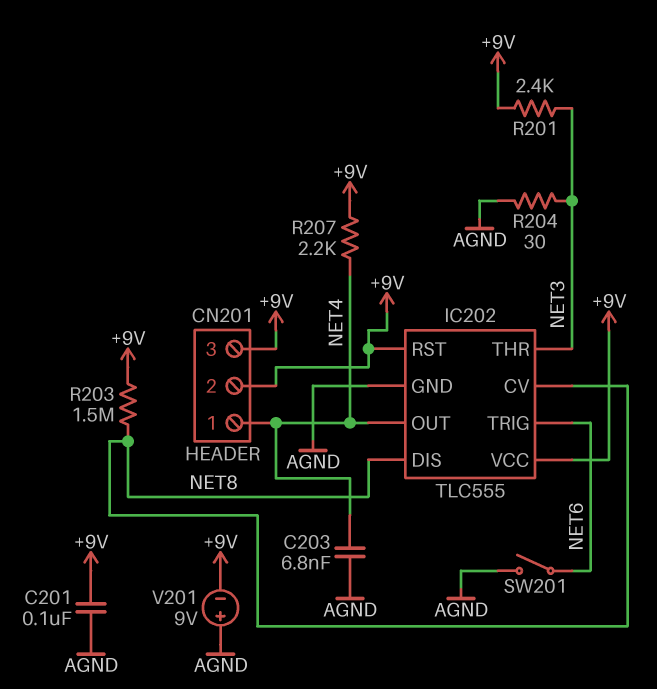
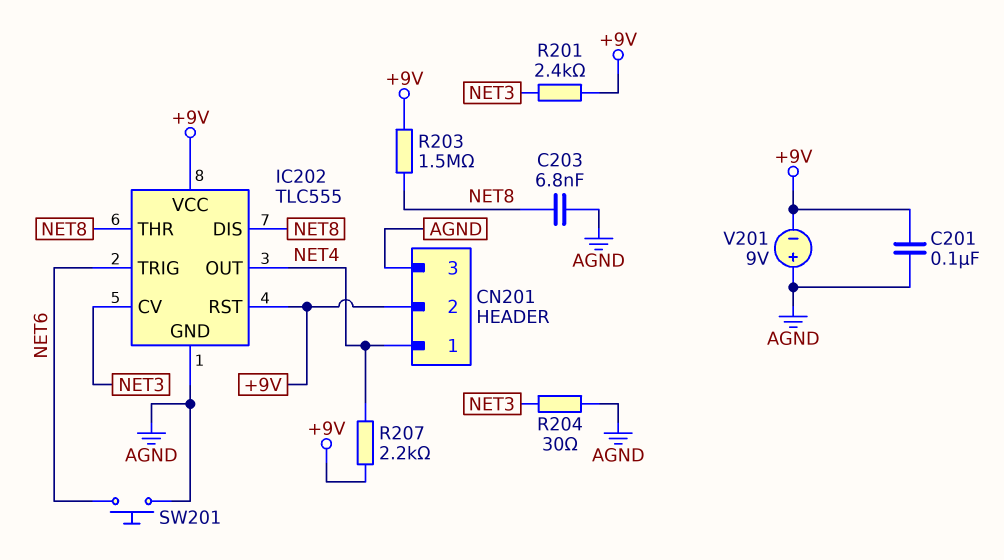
C203: 6.8nF (AGND, NET4) -> 6.8nF (AGND, NET8)
CN201 pin 3: +9V -> AGND
IC202 pin CV: NET8 -> NET3
IC202 pin THR: NET3 -> NET8
SW201: switch (AGND, NET6) -> button (AGND, NET6)

